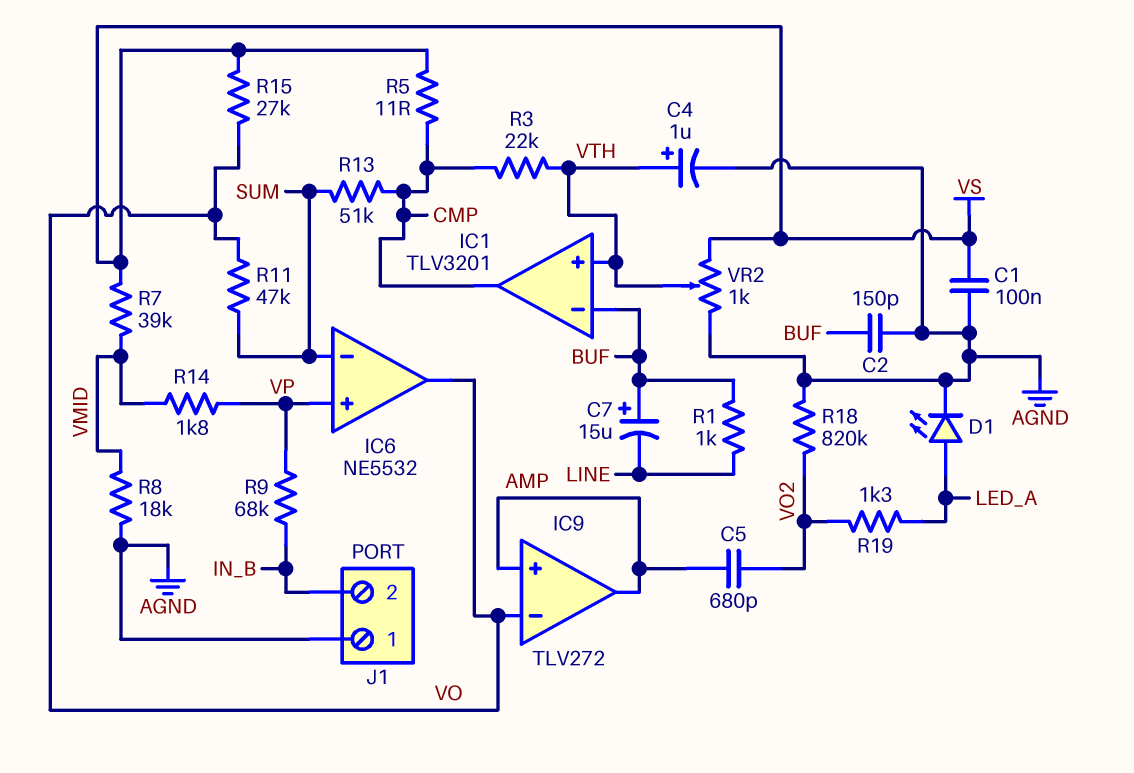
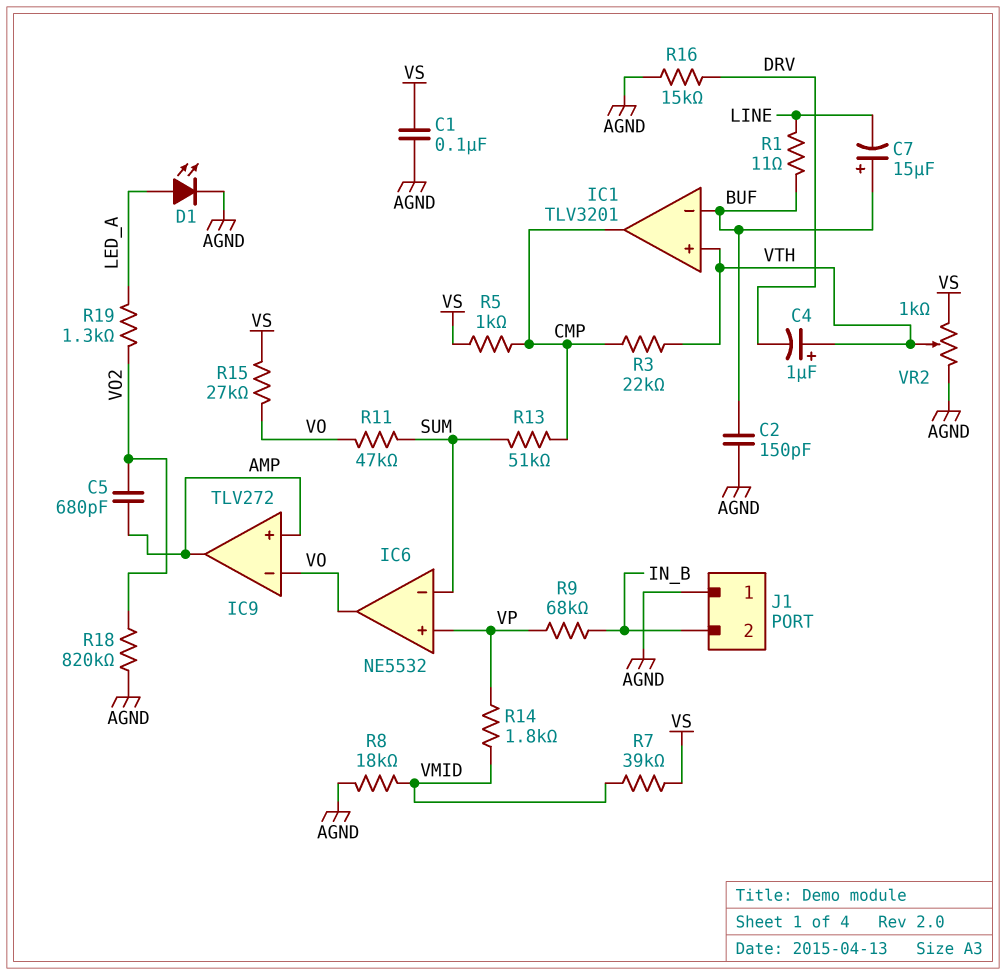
C4: 1uF (plus VTH, minus AGND) -> 1uF (plus VTH, minus DRV)
R1: 1k (BUF, LINE) -> 11 (BUF, LINE)
R5: 11 (CMP, VS) -> 1k (CMP, VS)
R16: none -> 15k (AGND, DRV)

